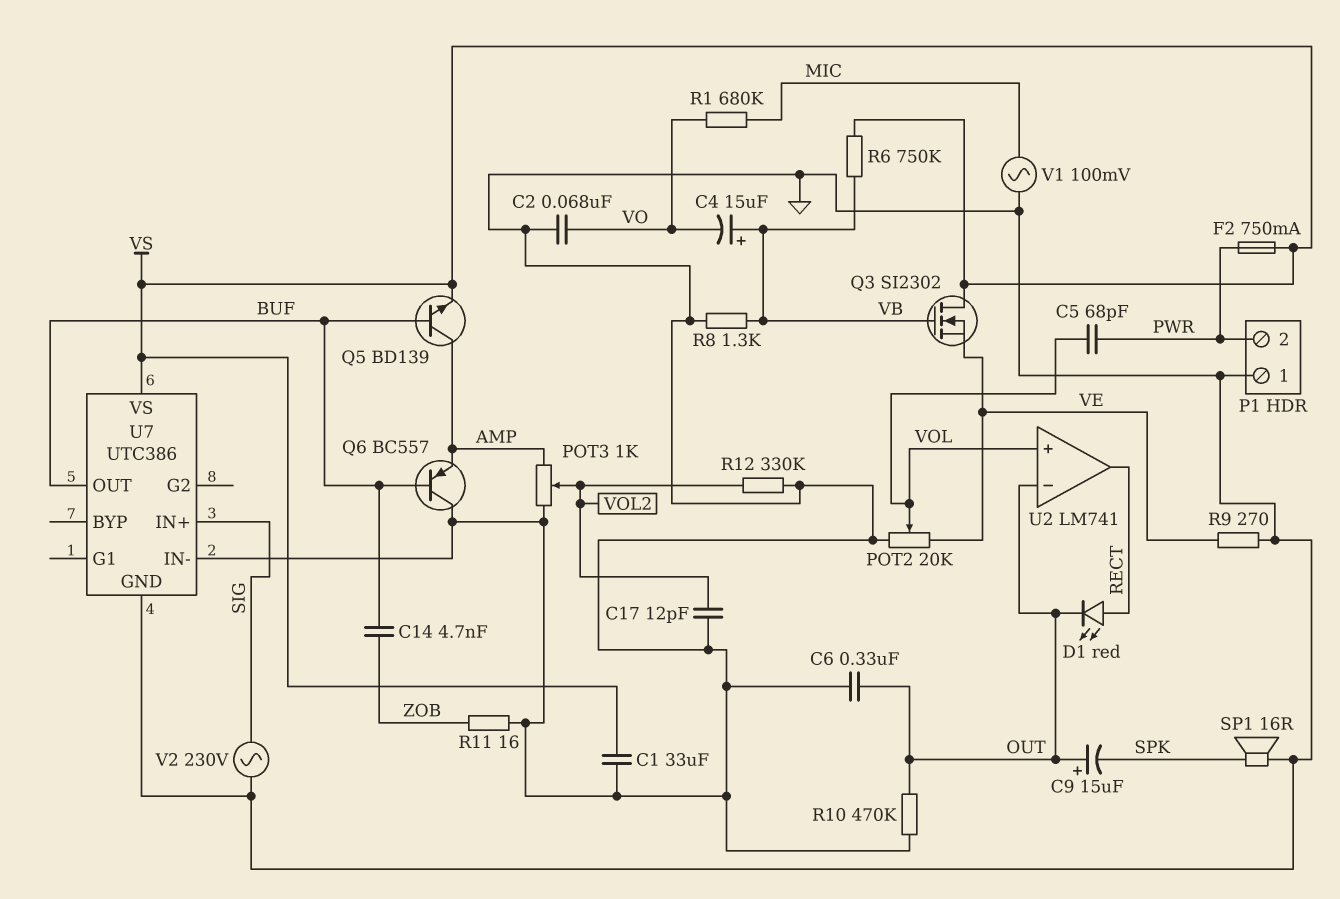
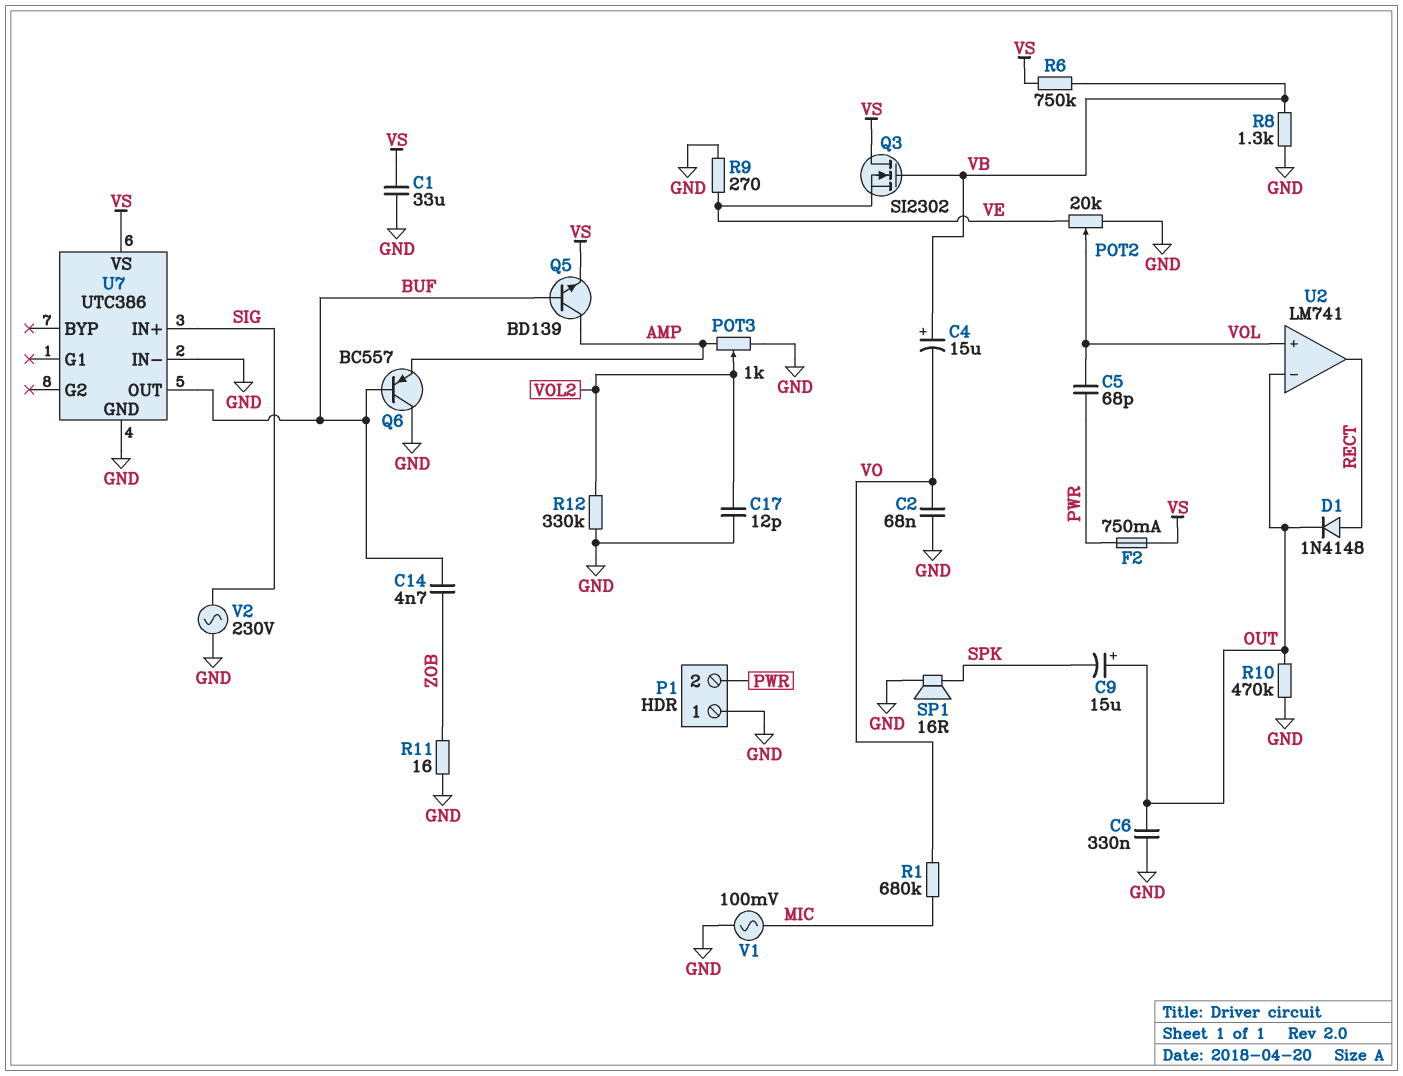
D1: LED red (A RECT, K OUT) -> diode 1N4148 (A RECT, K OUT)

